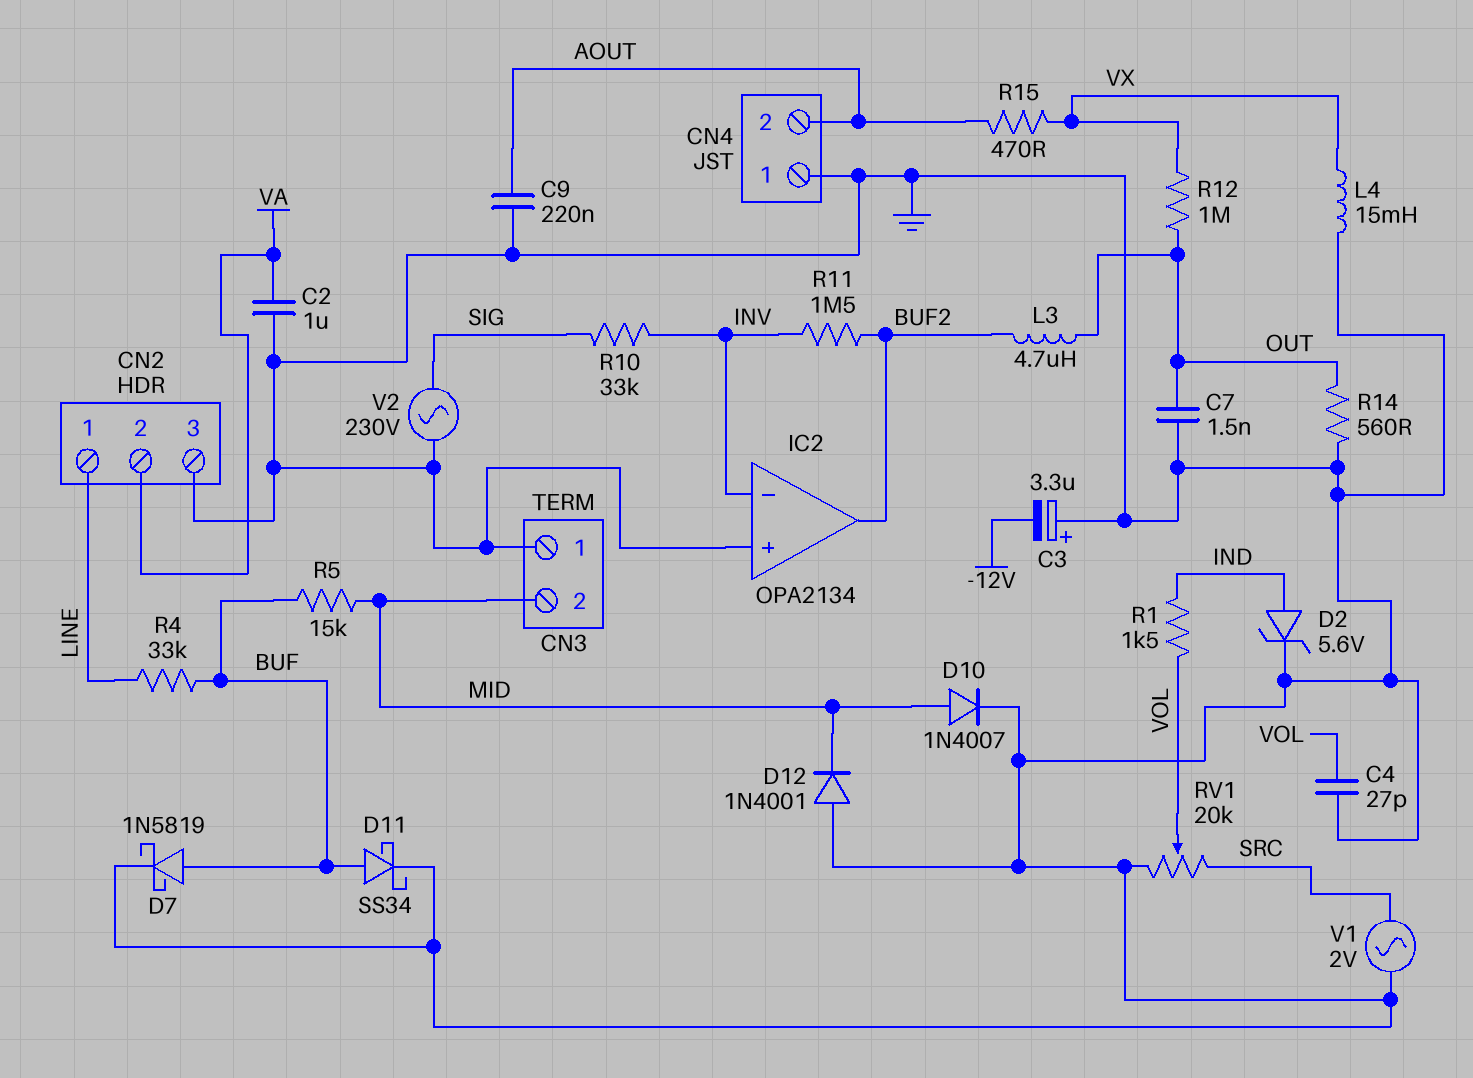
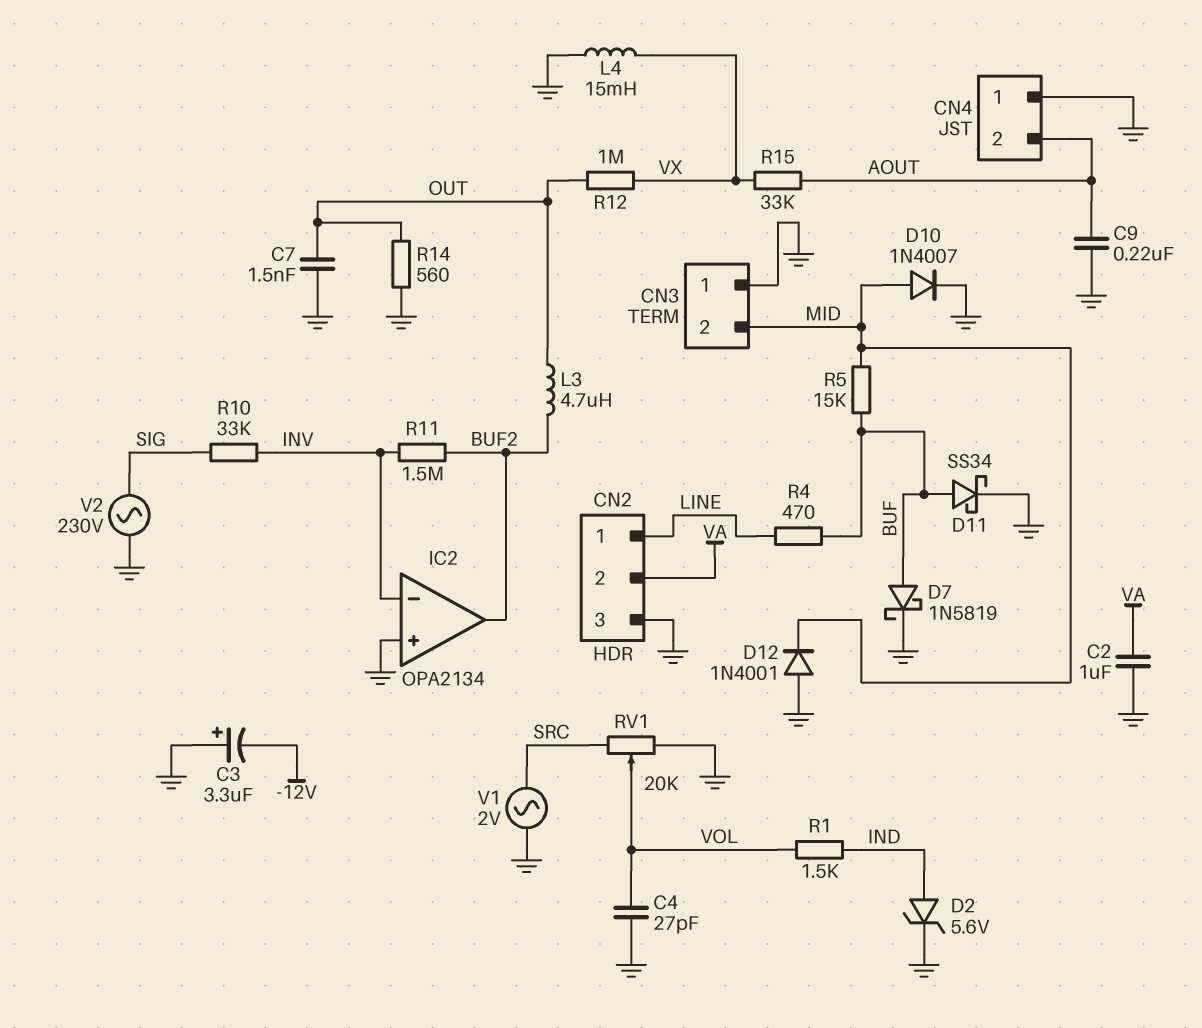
R4: 33k (BUF, LINE) -> 470 (BUF, LINE)
R15: 470 (AOUT, VX) -> 33k (AOUT, VX)

